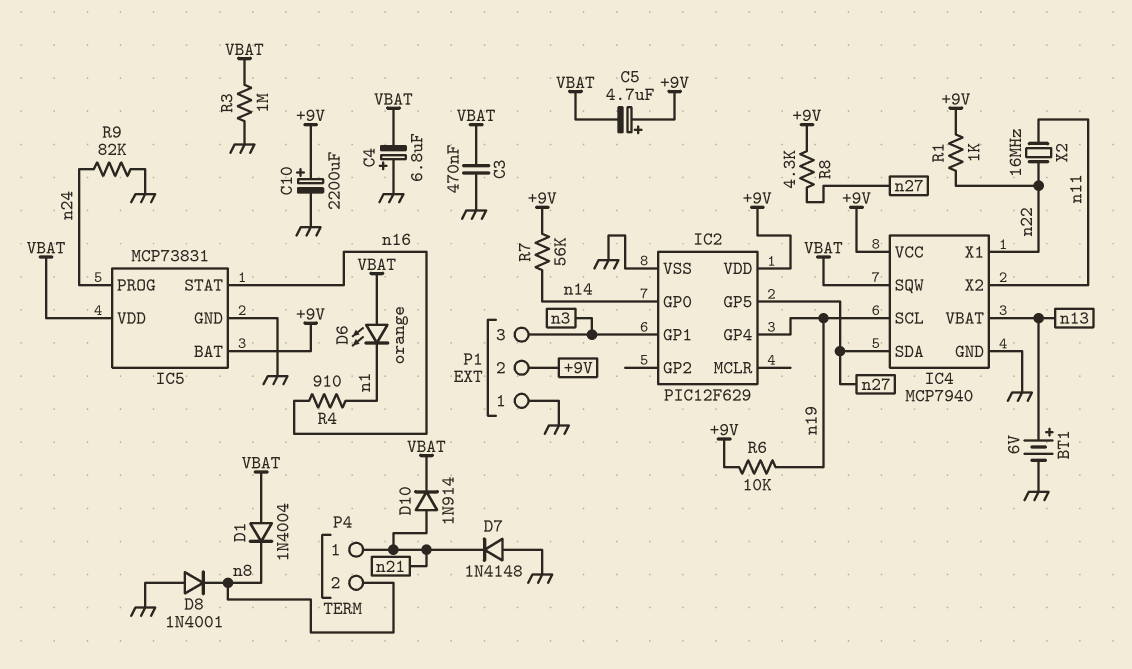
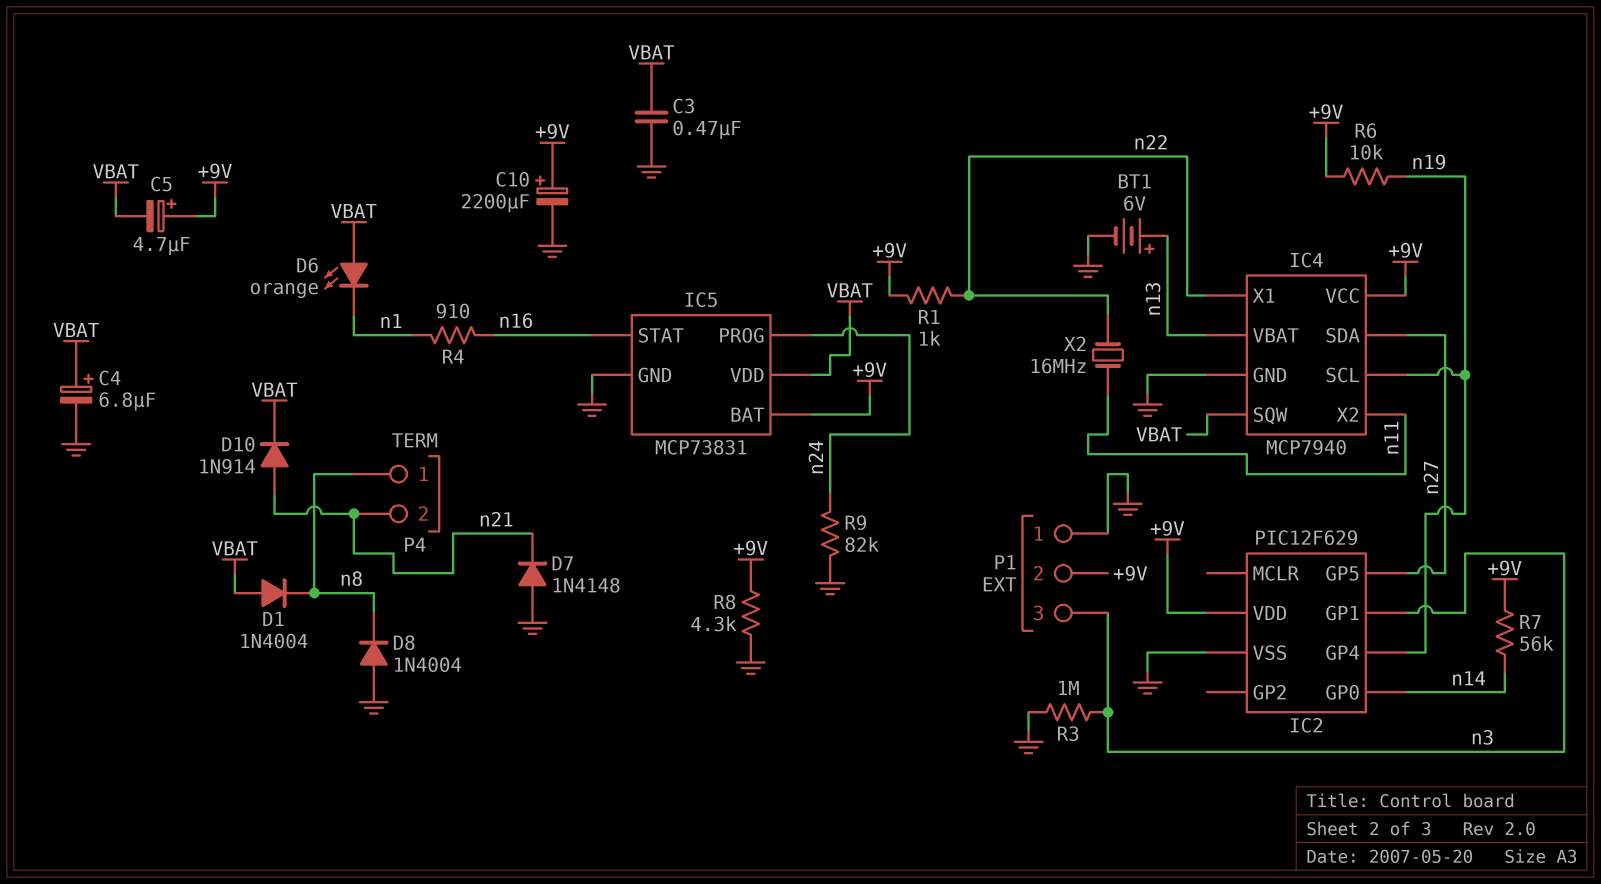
C4: 6.8uF (plus GND, minus VBAT) -> 6.8uF (plus VBAT, minus GND)
D8: diode 1N4001 (A GND, K n8) -> diode 1N4004 (A GND, K n8)
P4 pin 1: n21 -> n8
P4 pin 2: n8 -> n21
R3: 1M (GND, VBAT) -> 1M (GND, n3)
R8: 4.3k (+9V, n27) -> 4.3k (+9V, GND)

